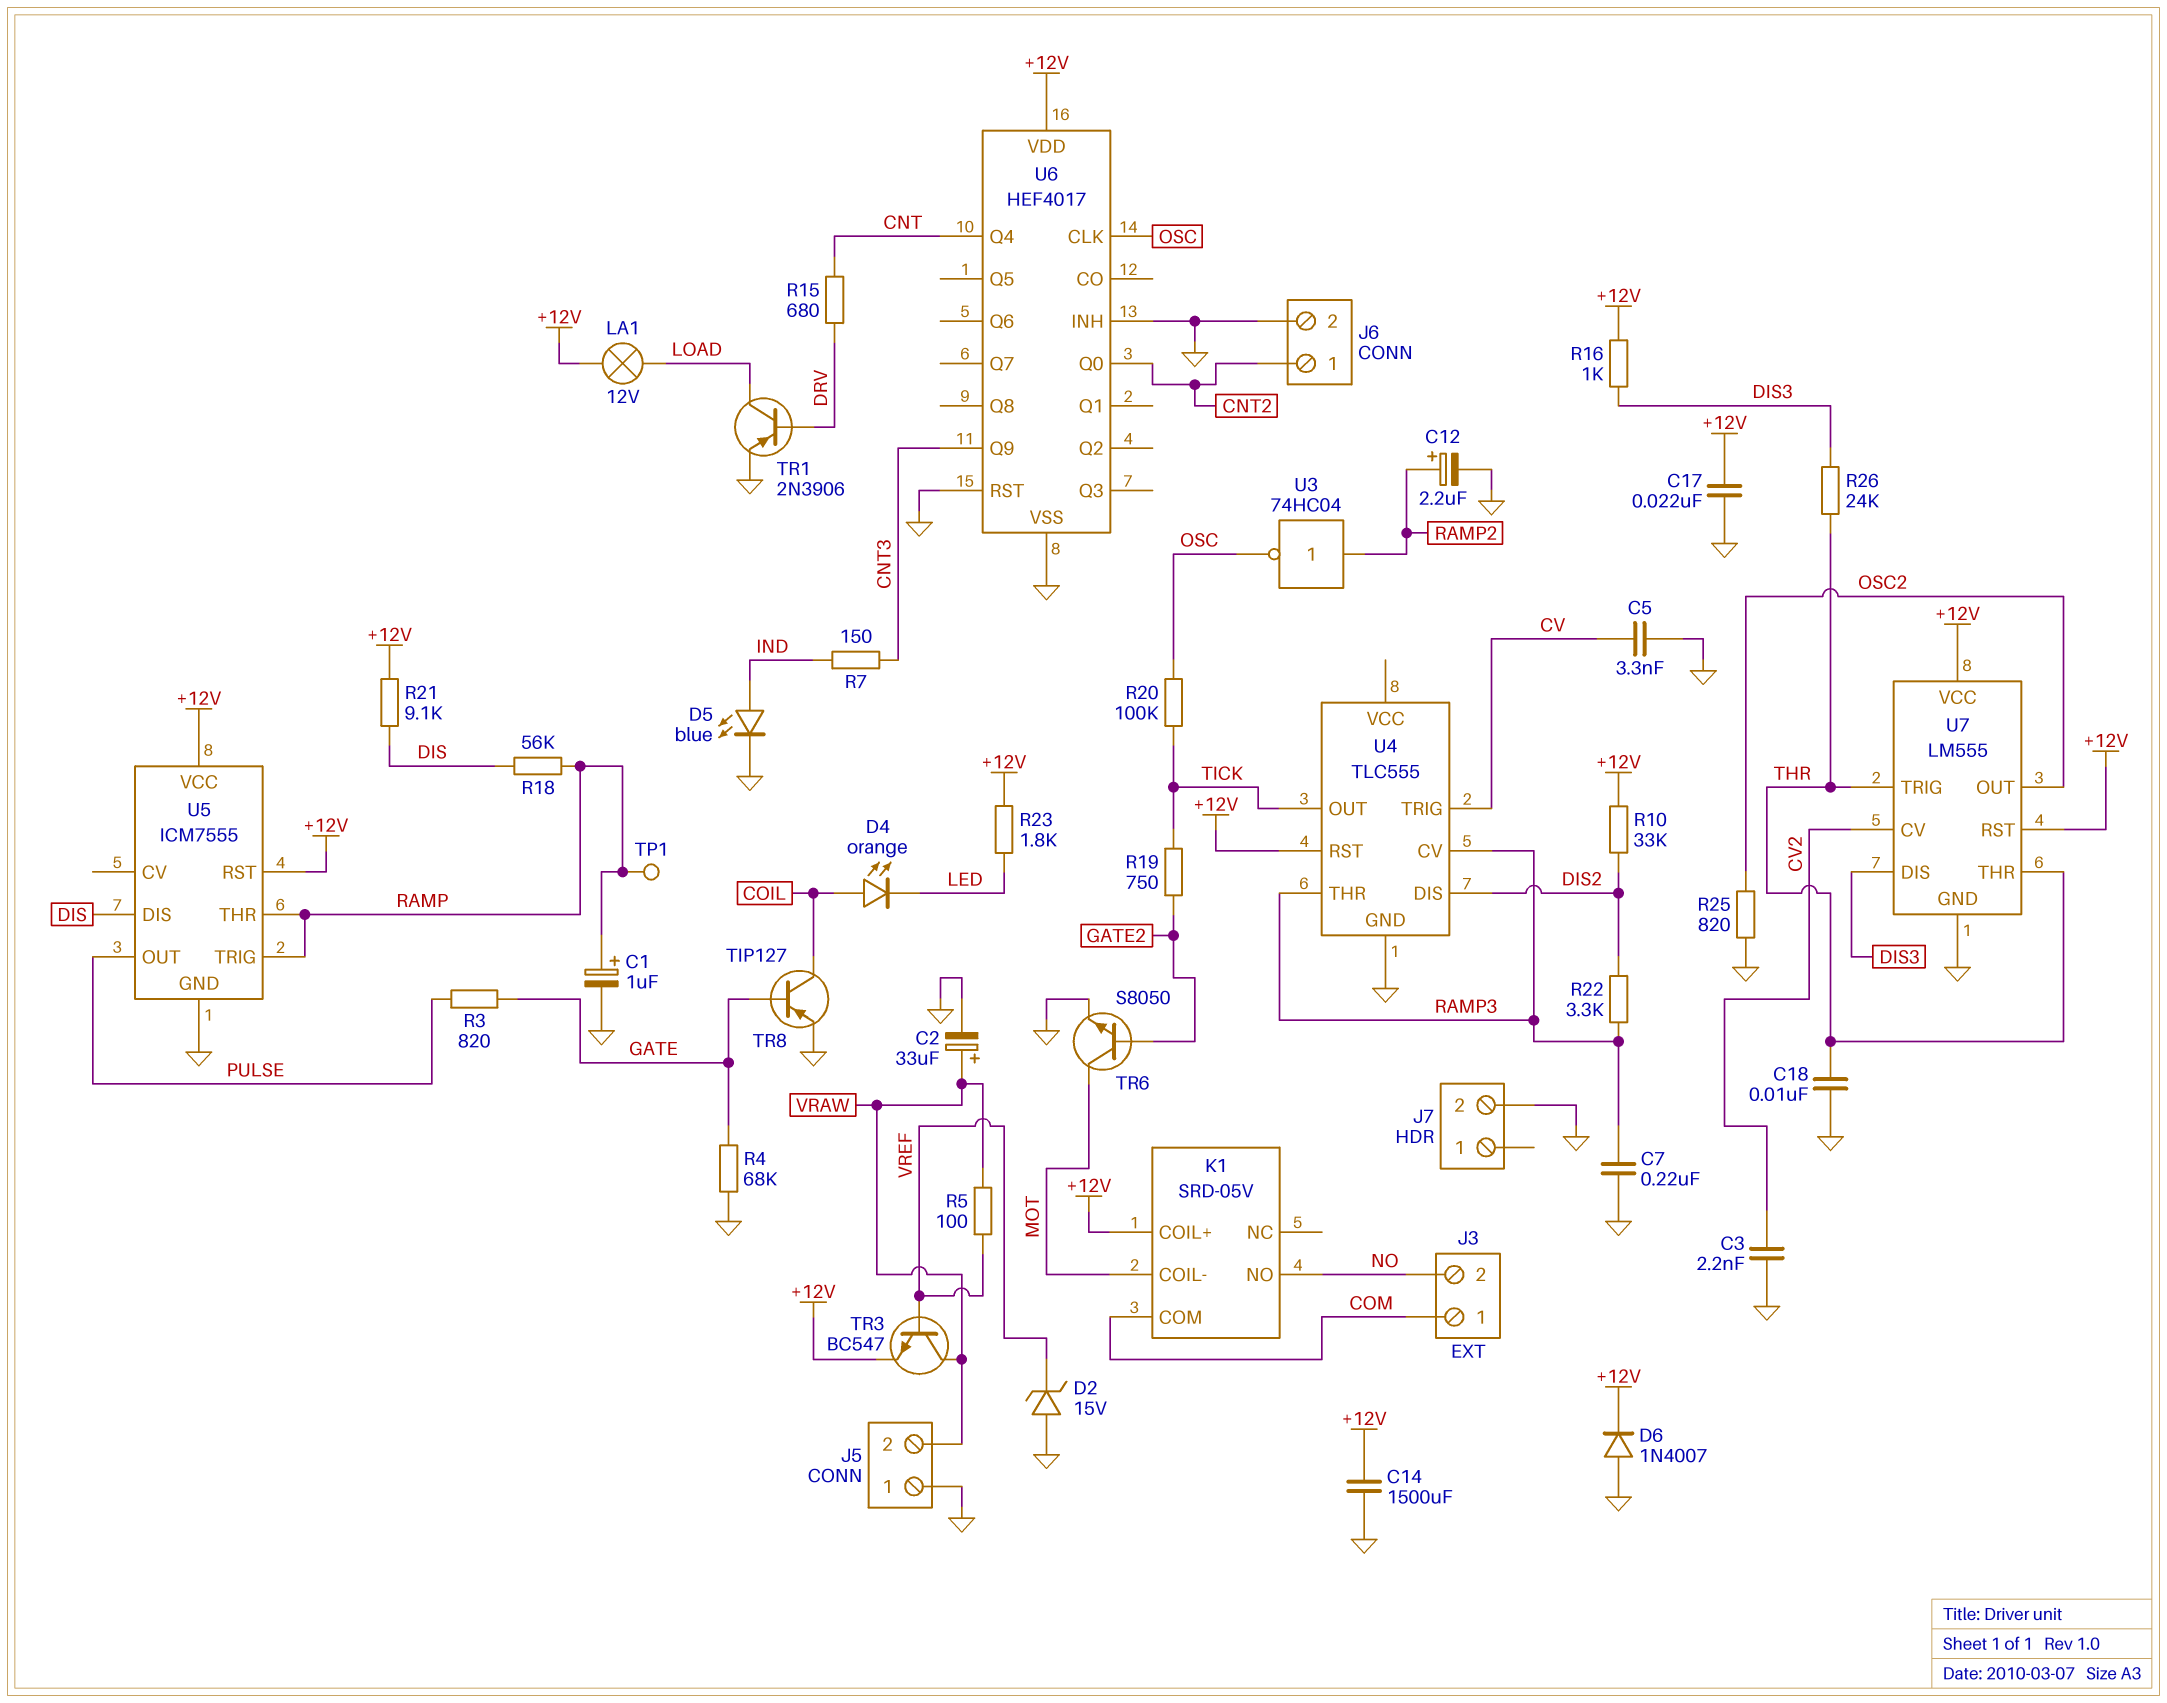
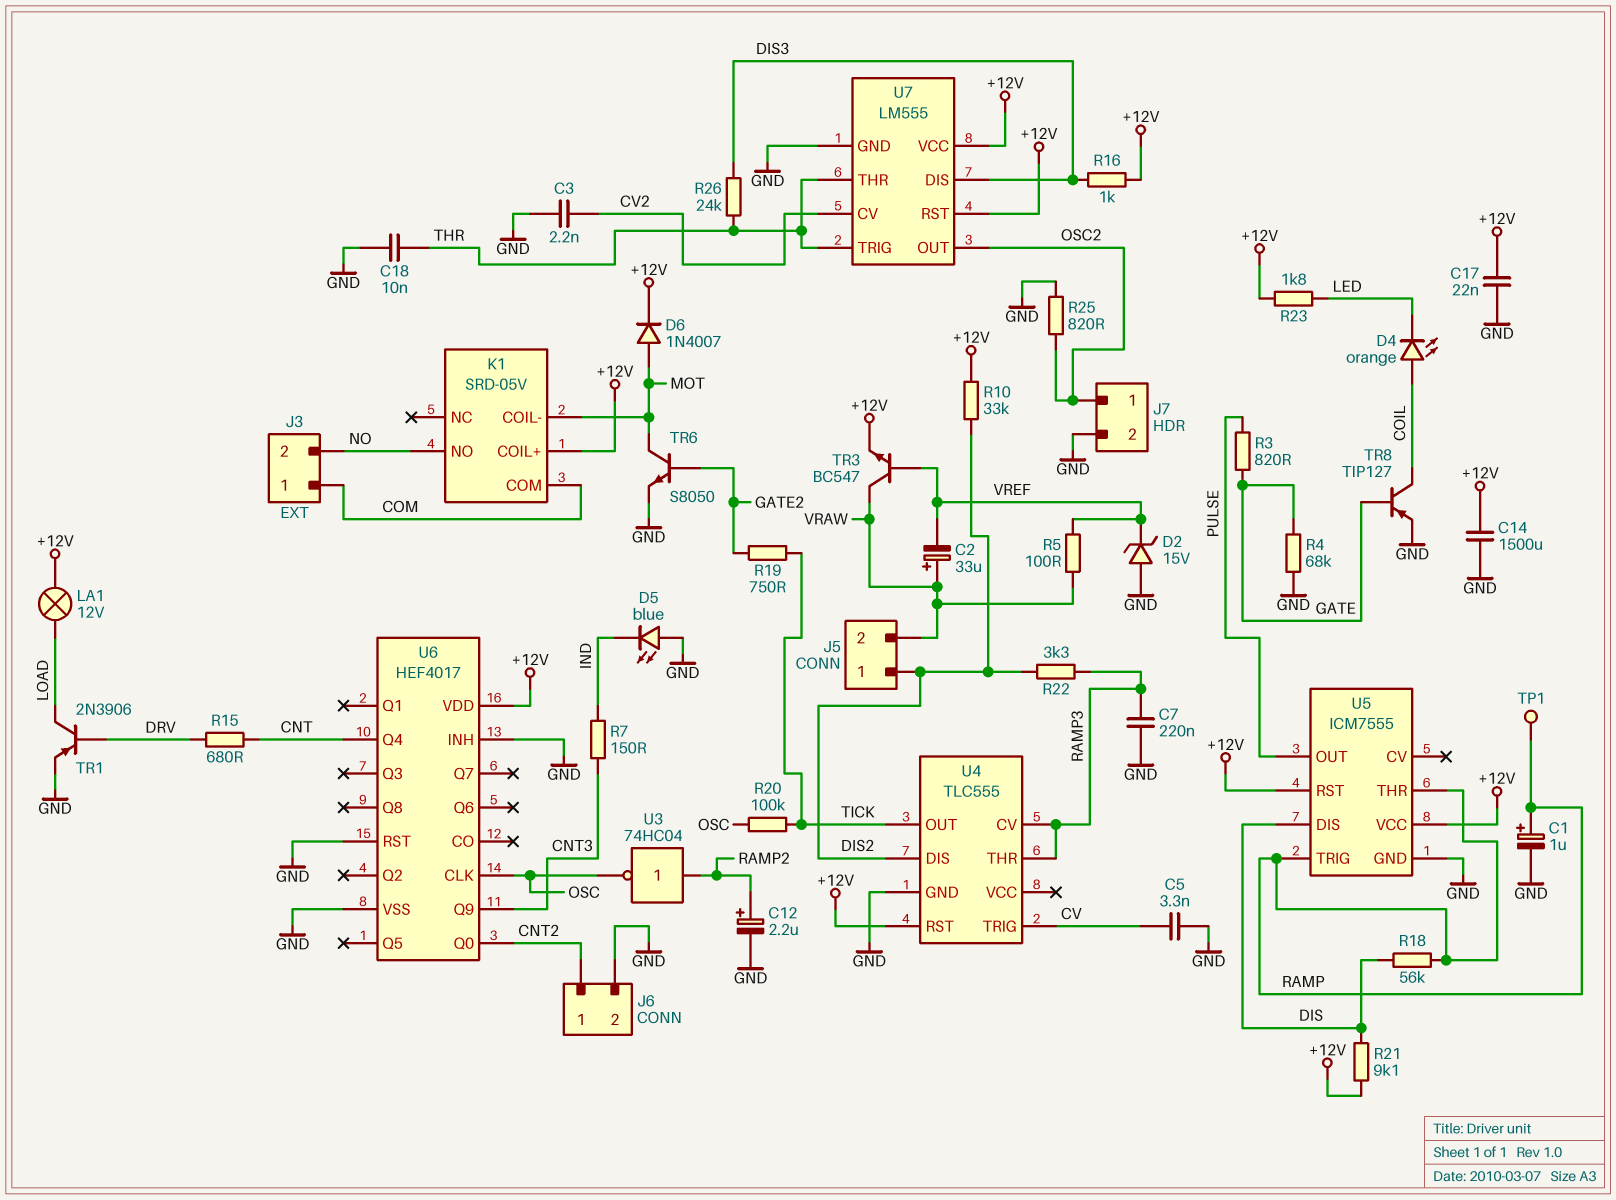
C2: 33uF (plus VRAW, minus GND) -> 33uF (plus VRAW, minus VREF)
D5: LED blue (A IND, K GND) -> LED blue (A GND, K IND)
D6: diode 1N4007 (A GND, K +12V) -> diode 1N4007 (A MOT, K +12V)
J5 pin 1: GND -> DIS2
J7 pin 1: none -> OSC2

